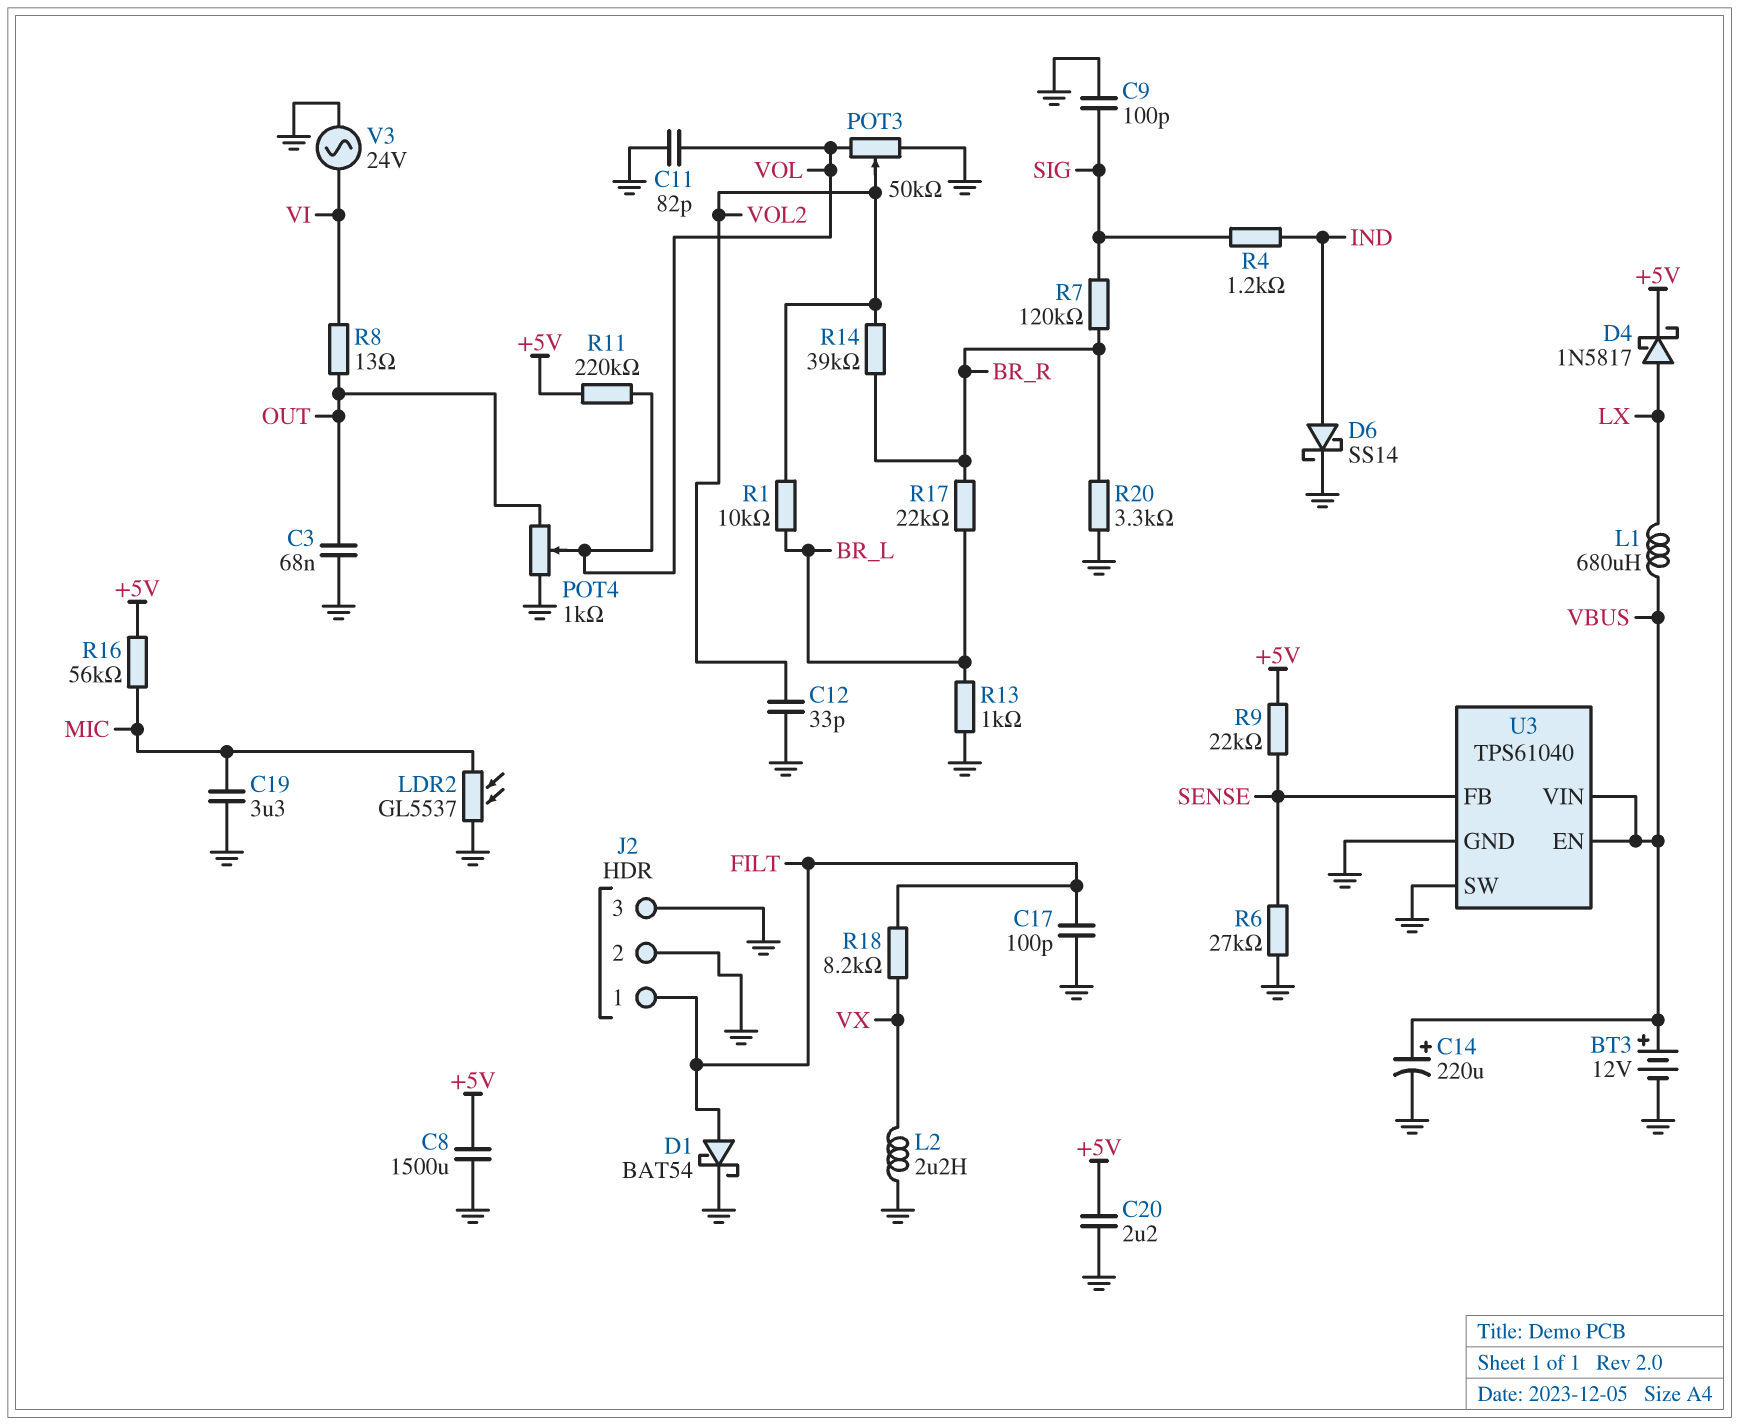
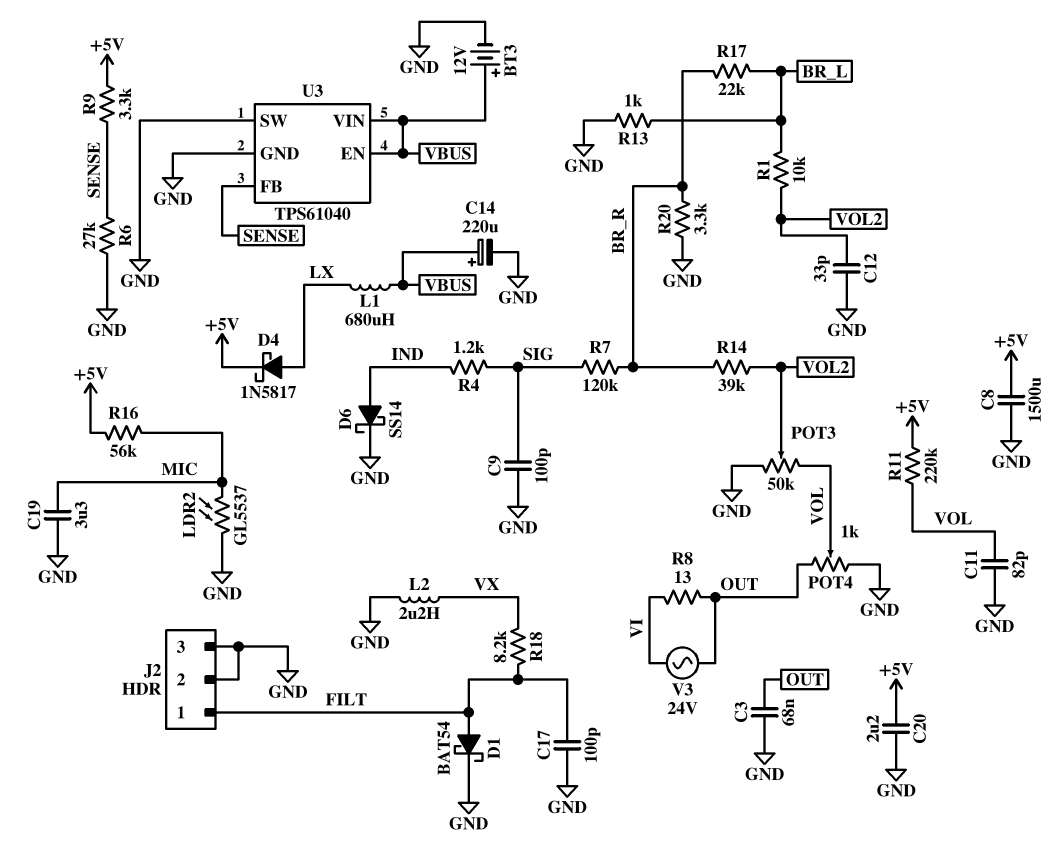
R9: 22k (+5V, SENSE) -> 3.3k (+5V, SENSE)
V3: AC 24V (GND, VI) -> AC 24V (OUT, VI)

